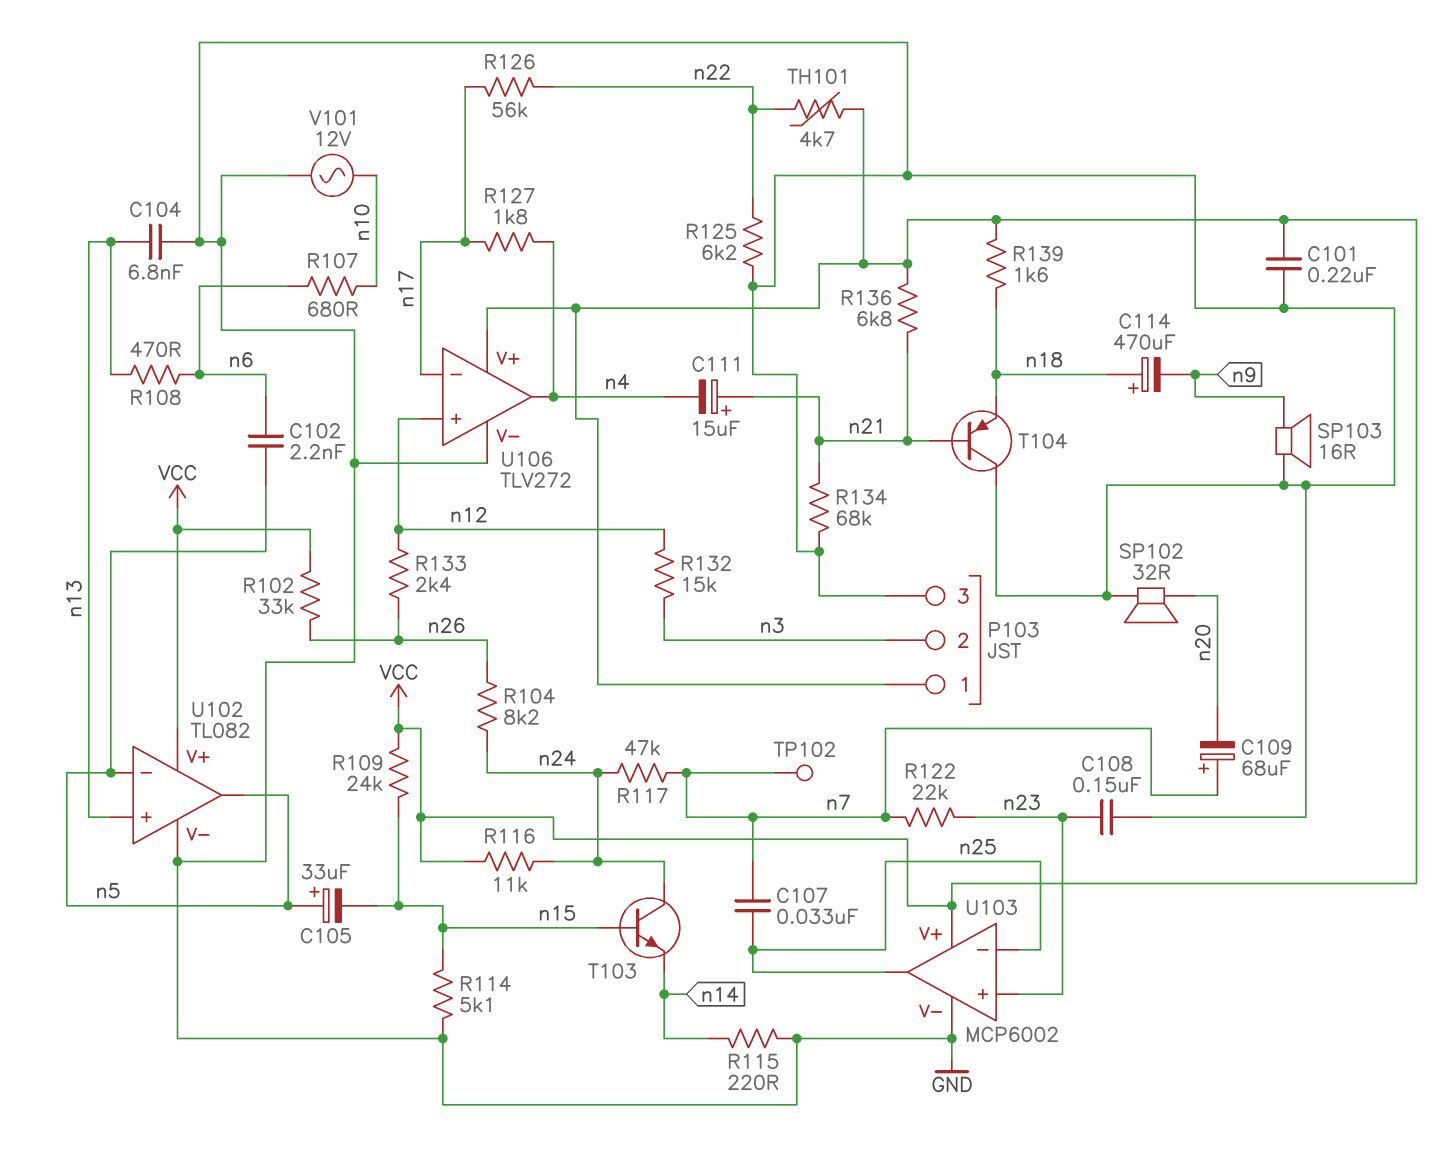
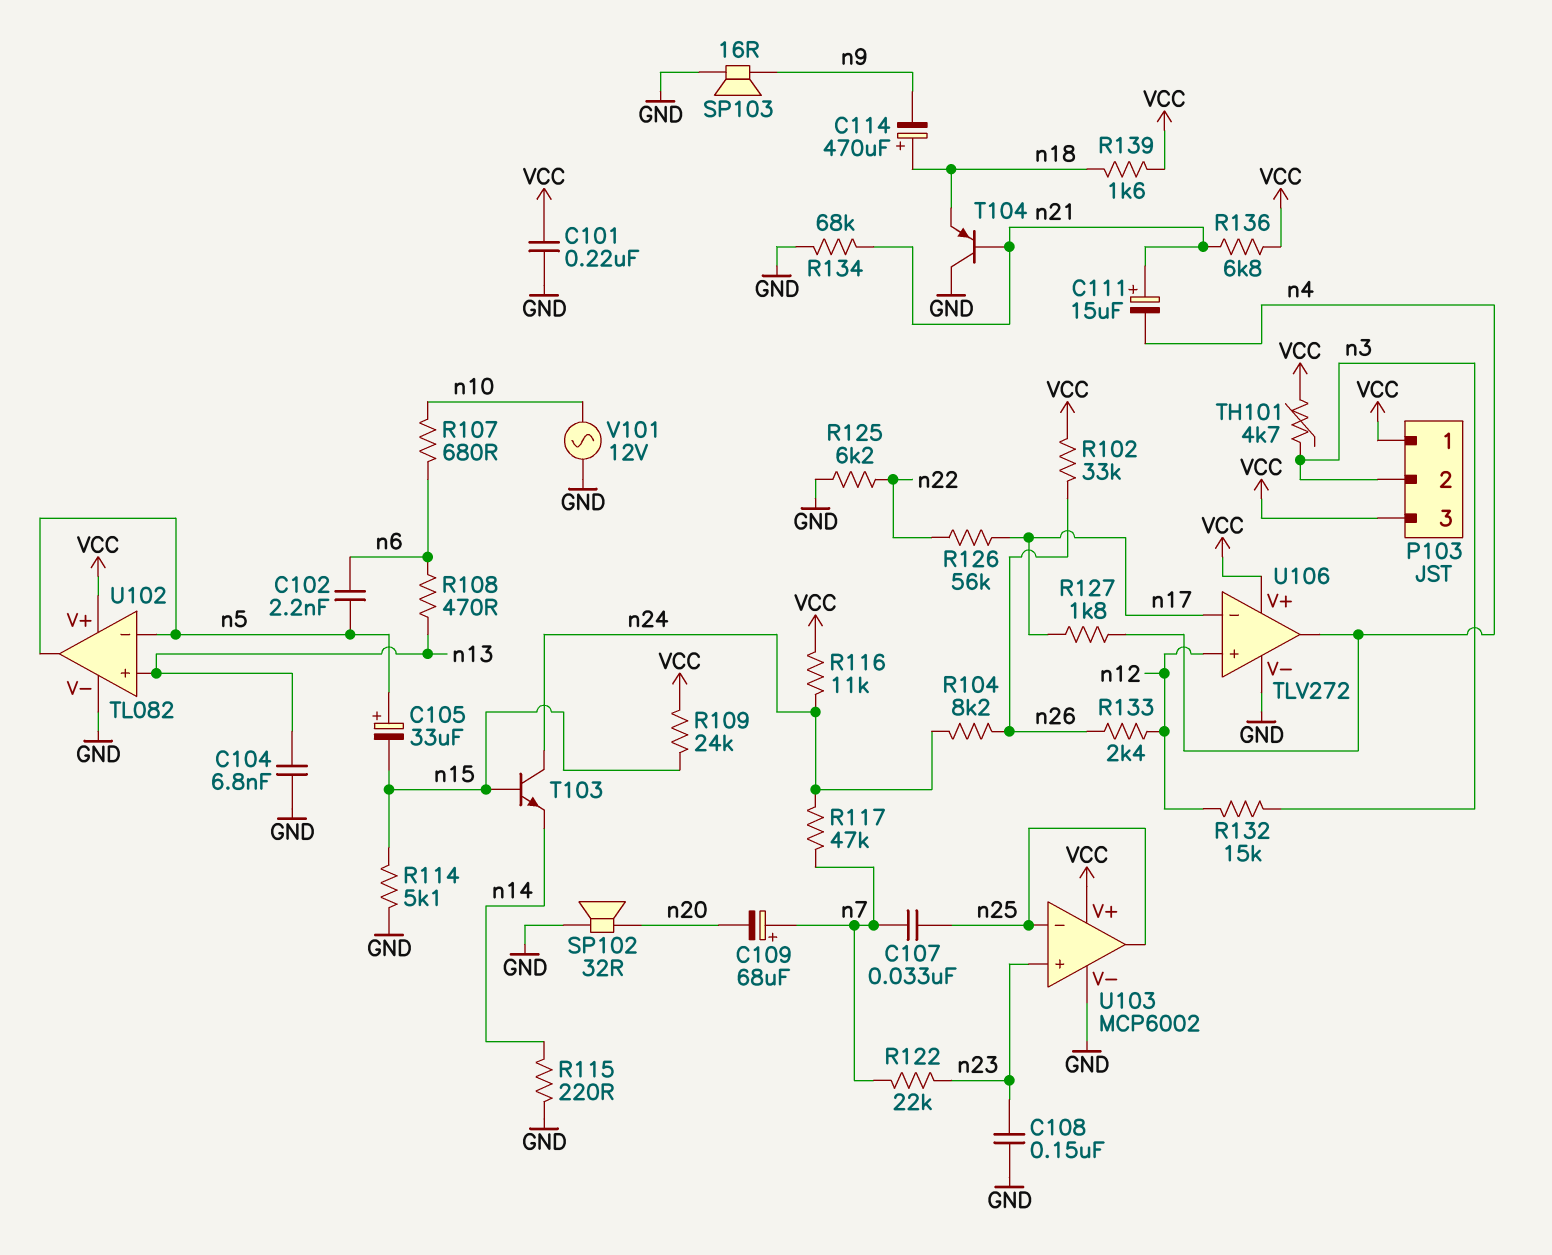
P103 pin 3: GND -> VCC
TH101: 4.7k (VCC, n22) -> 4.7k (VCC, n3)
TP102: test point (n7) -> none

